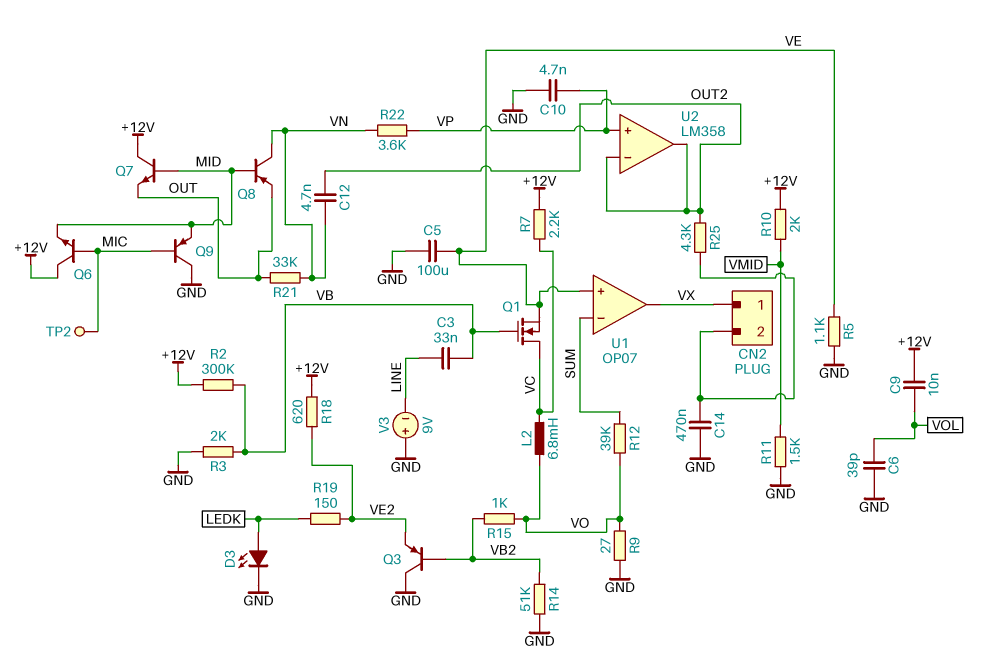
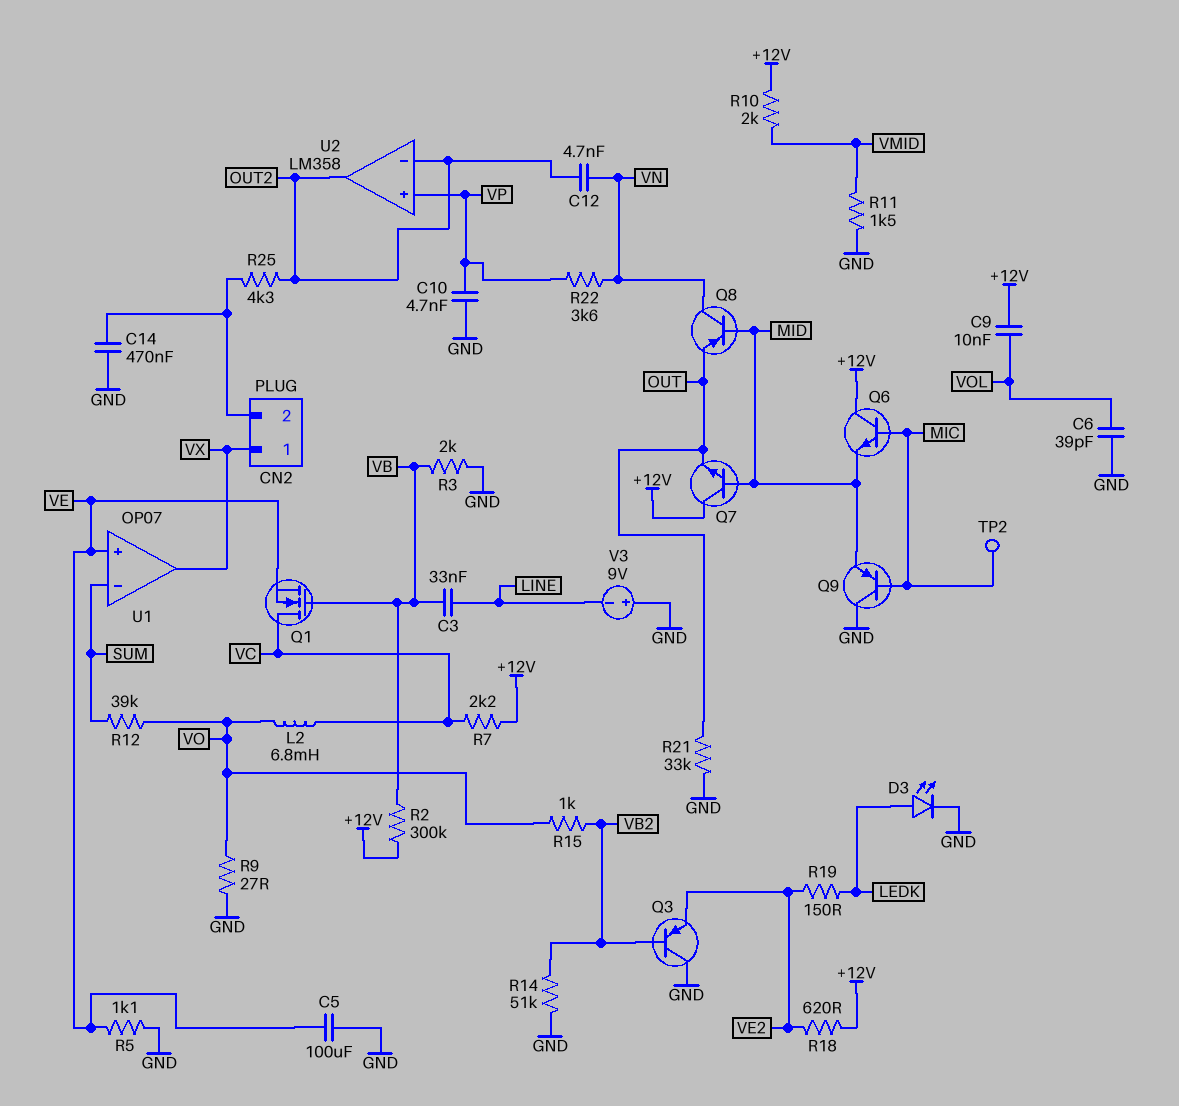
R21: 33k (OUT, VN) -> 33k (GND, OUT)

